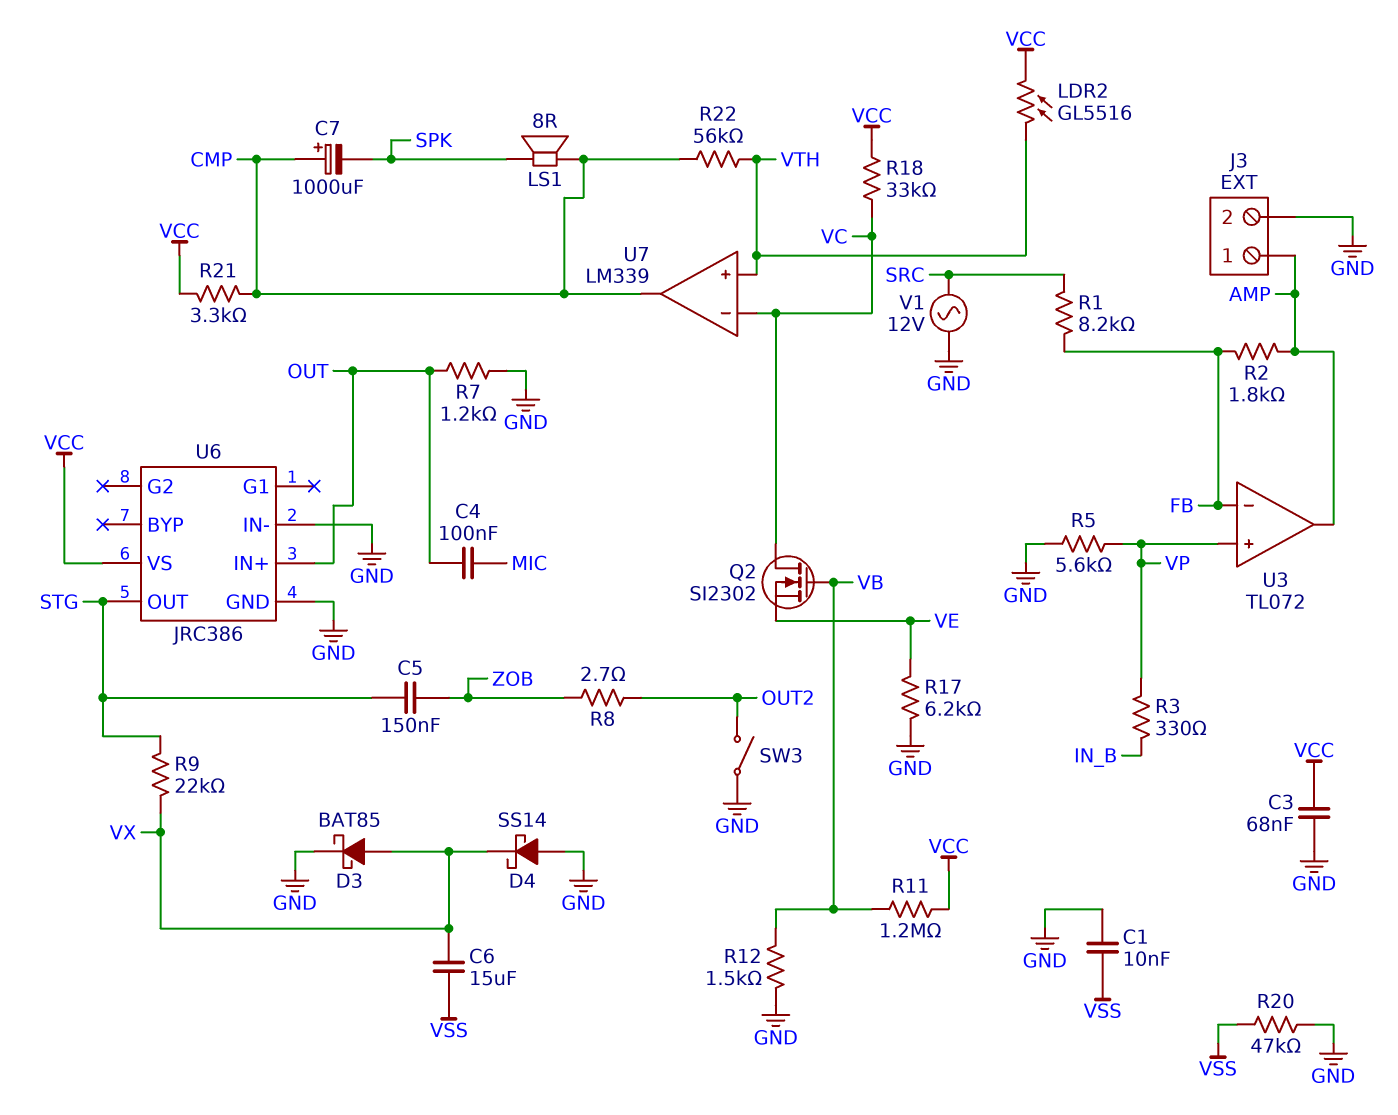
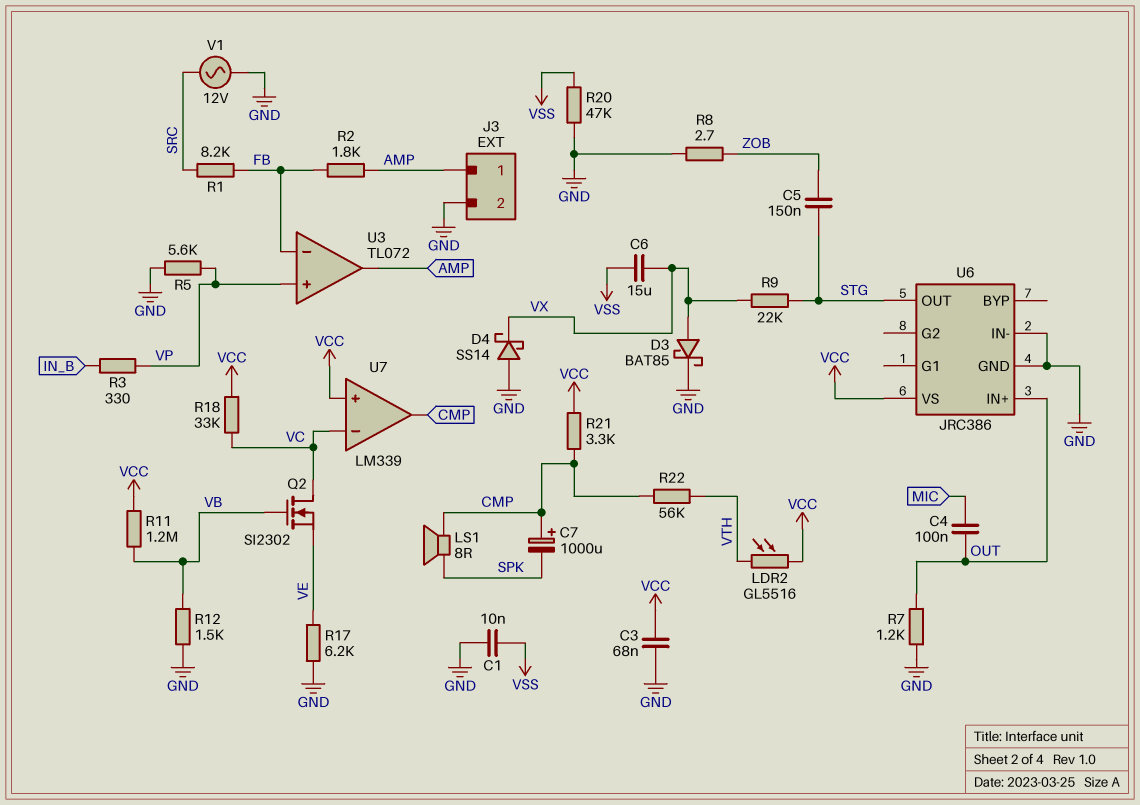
R8: 2.7 (OUT2, ZOB) -> 2.7 (GND, ZOB)
SW3: switch (GND, OUT2) -> none
U7 pin in+: VTH -> VCC

